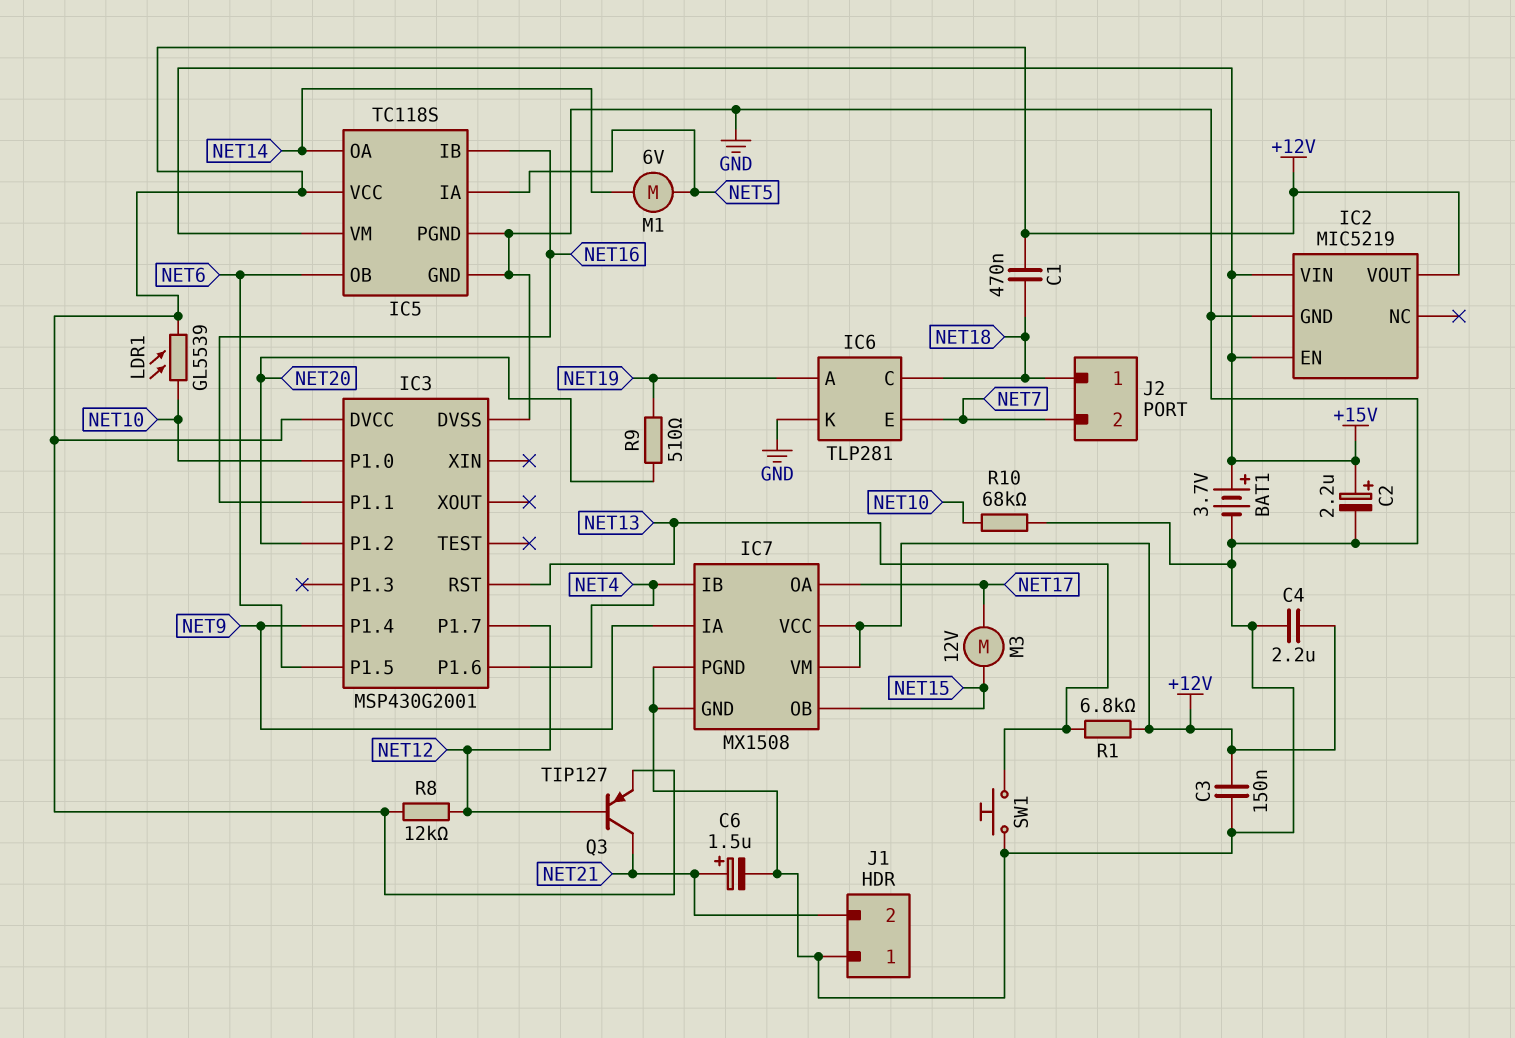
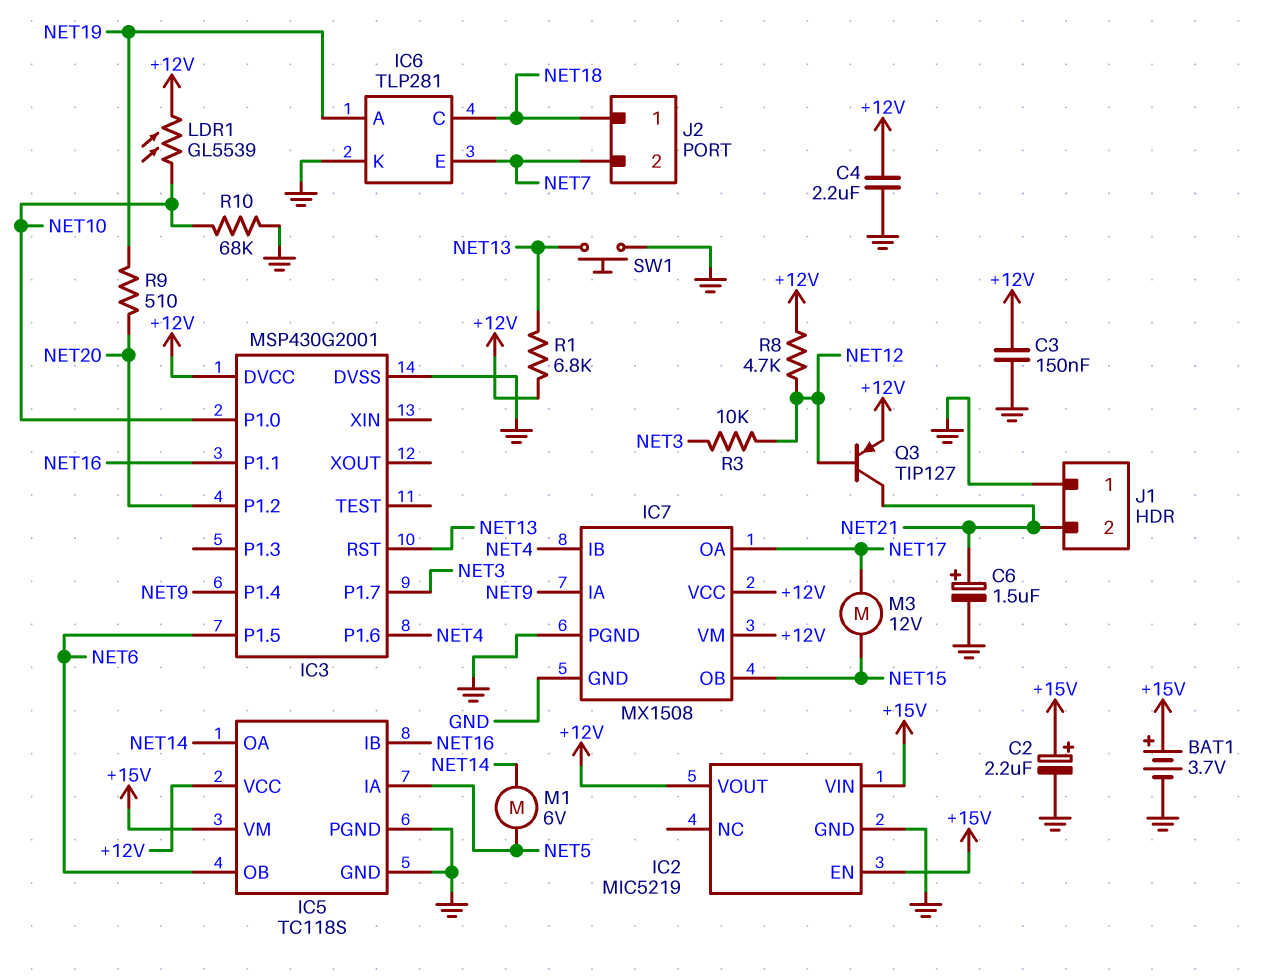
C1: 470nF (+12V, NET18) -> none
IC3 pin P1.7: NET12 -> NET3
R3: none -> 10k (NET3, NET12)
R8: 12k (+12V, NET12) -> 4.7k (+12V, NET12)

